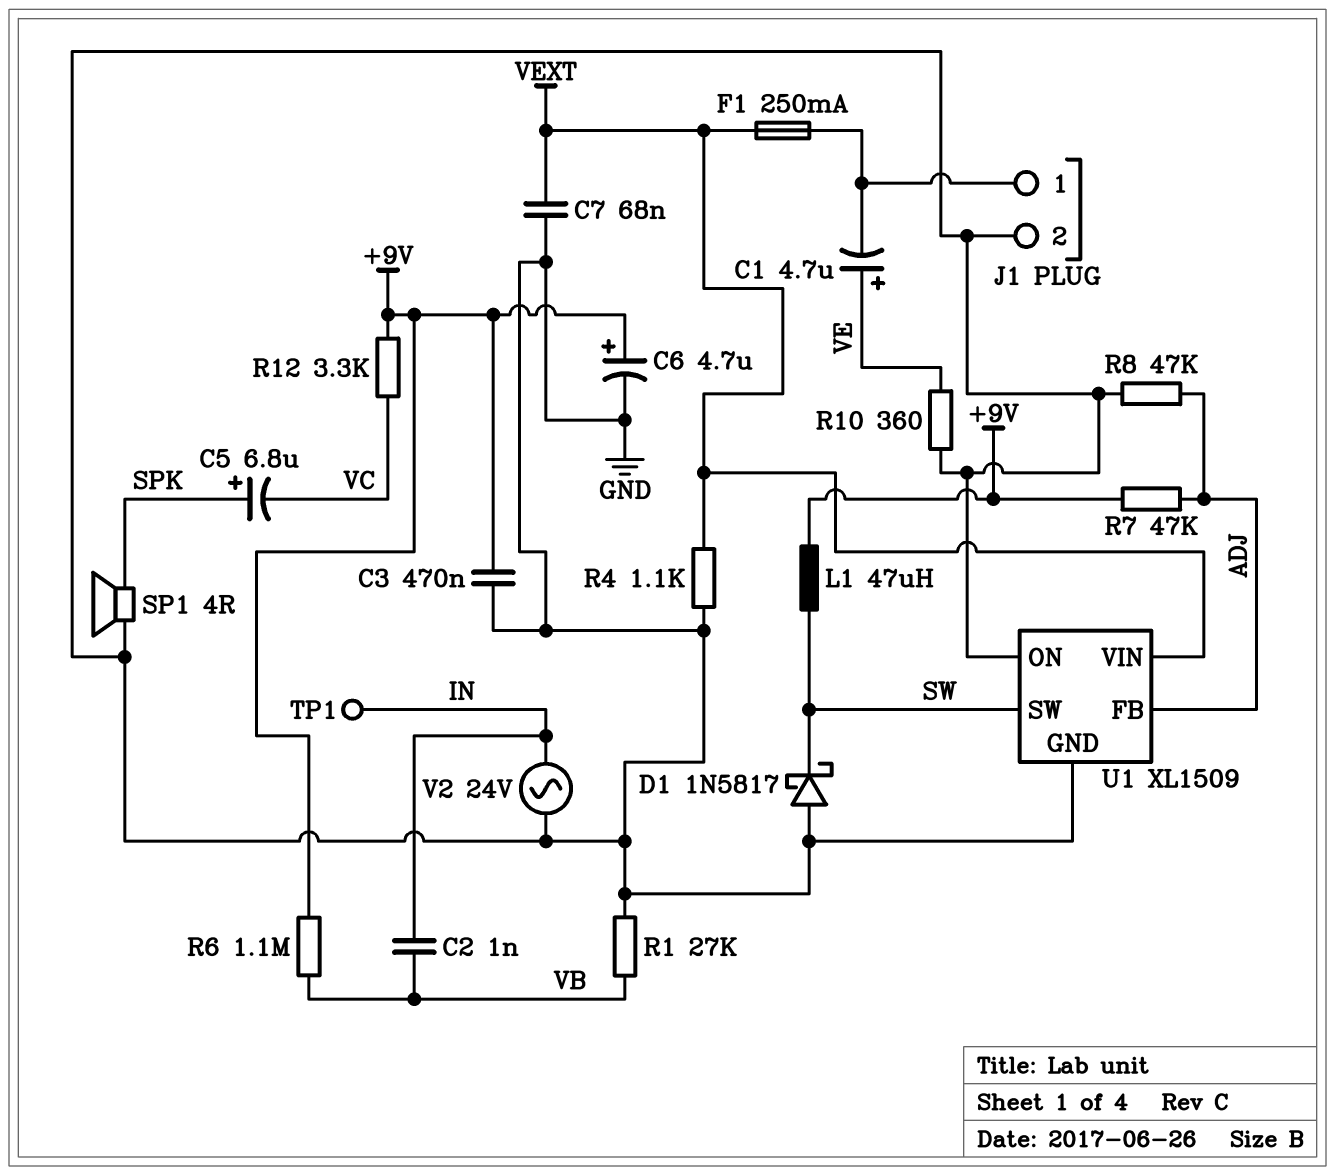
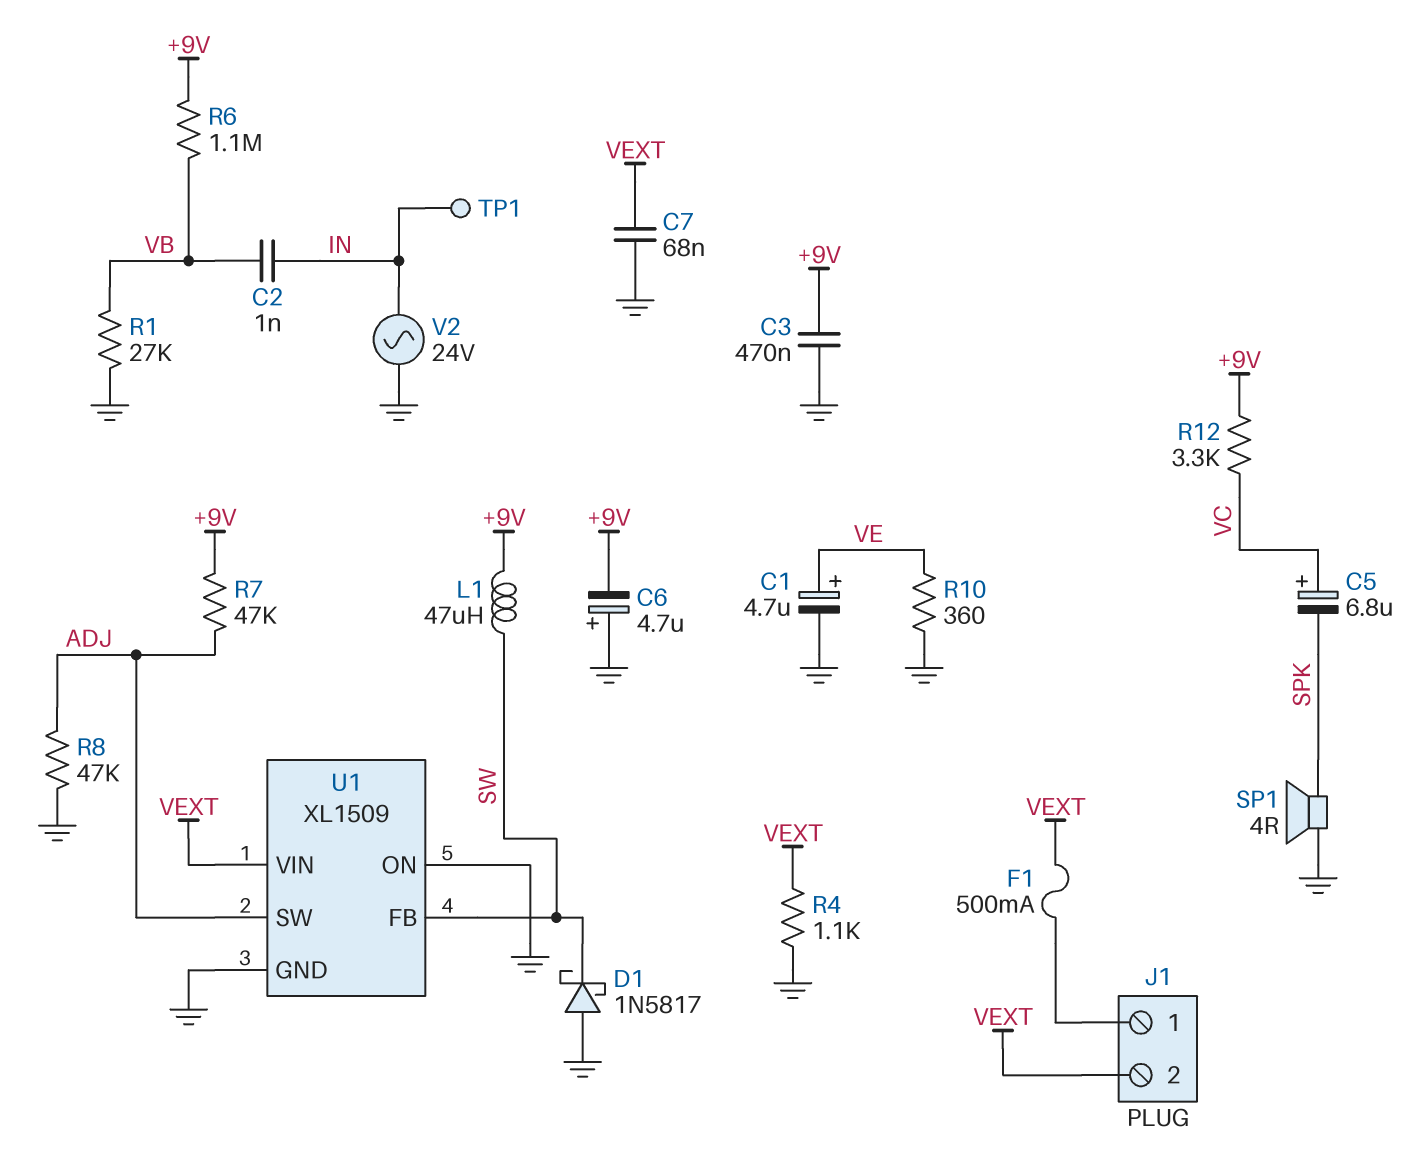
C1: 4.7uF (plus VE, minus J1/1) -> 4.7uF (plus VE, minus GND)
C5: 6.8uF (plus SPK, minus VC) -> 6.8uF (plus VC, minus SPK)
C6: 4.7uF (plus +9V, minus GND) -> 4.7uF (plus GND, minus +9V)
F1: 250mA (J1/1, VEXT) -> 500mA (J1/1, VEXT)
J1 pin 2: GND -> VEXT
U1 pin FB: ADJ -> SW
U1 pin SW: SW -> ADJ

